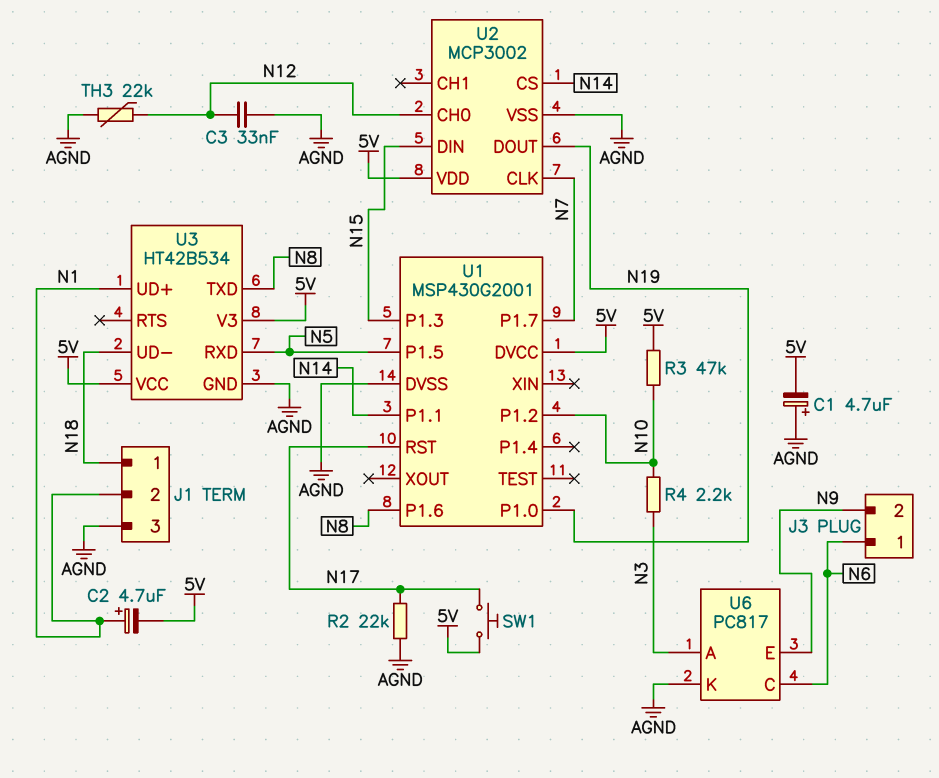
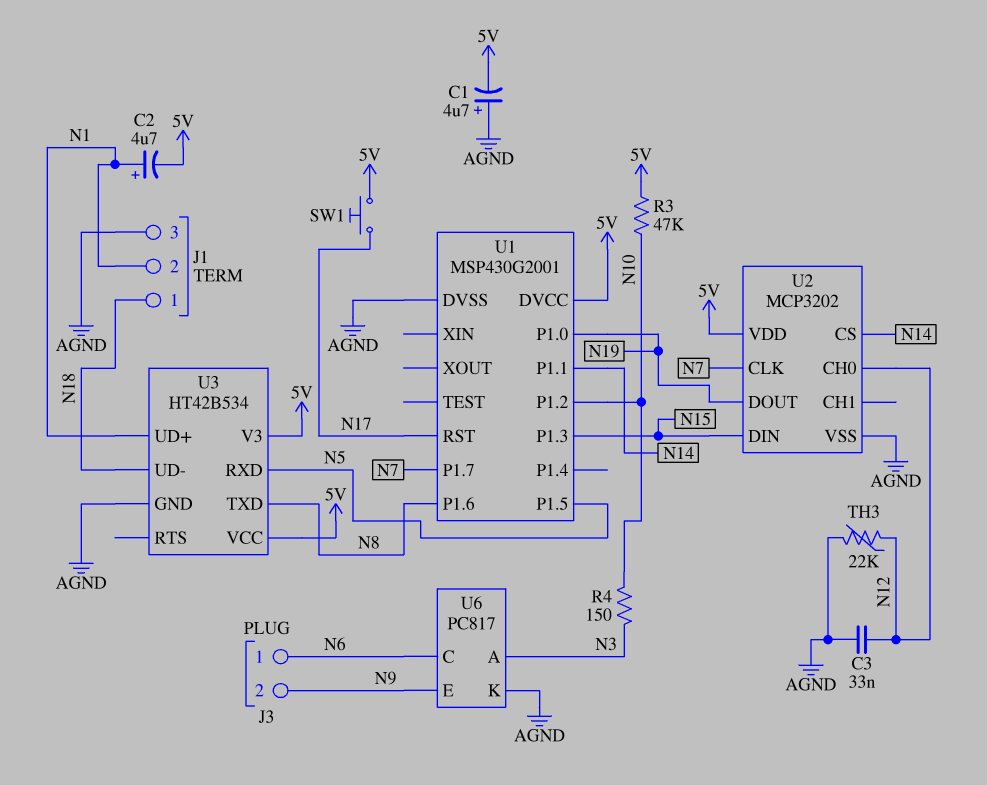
R2: 22k (AGND, N17) -> none
R4: 2.2k (N3, N10) -> 150 (N3, N10)
U2: MCP3002 -> MCP3202

